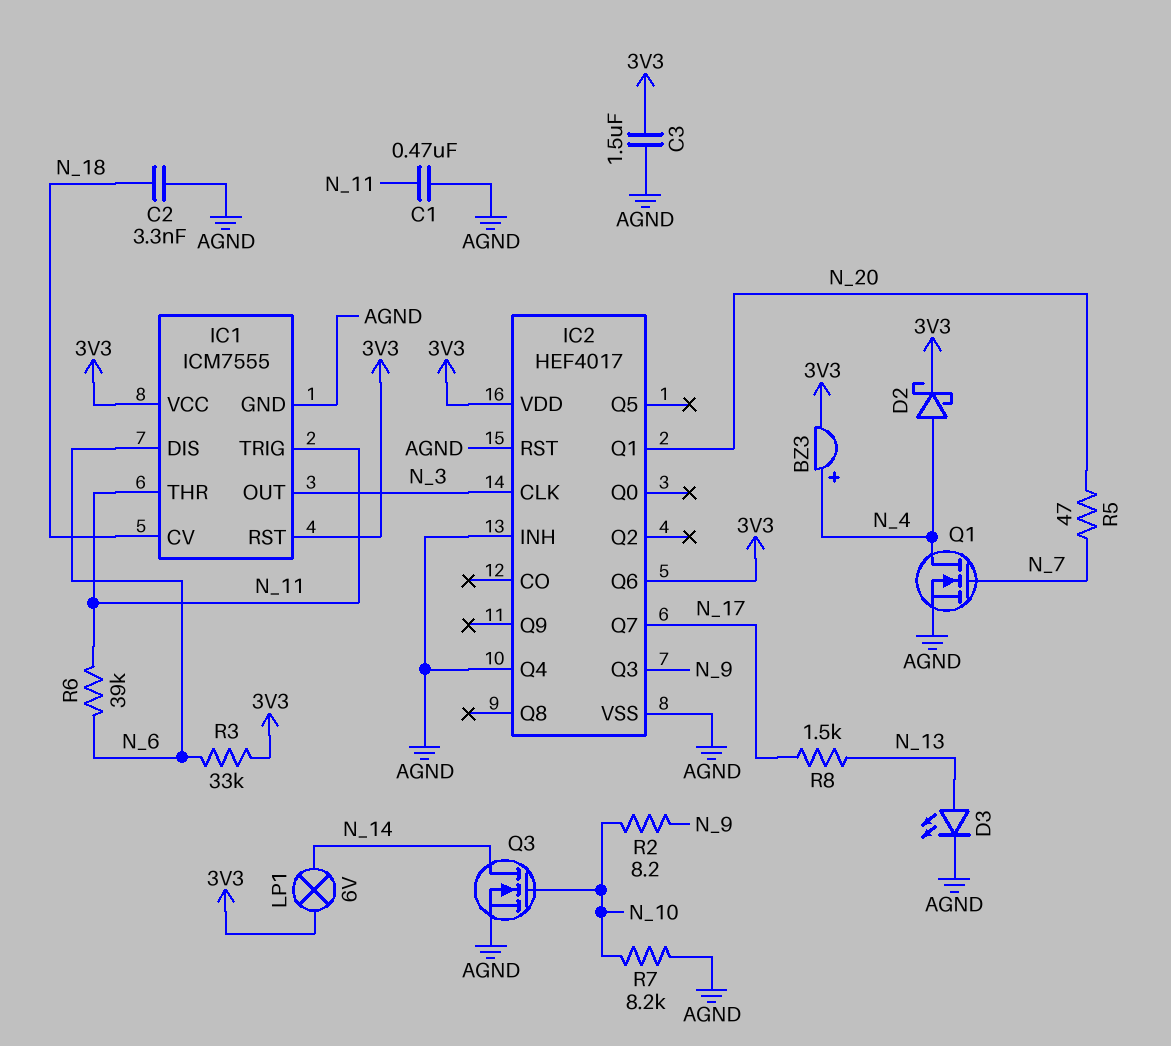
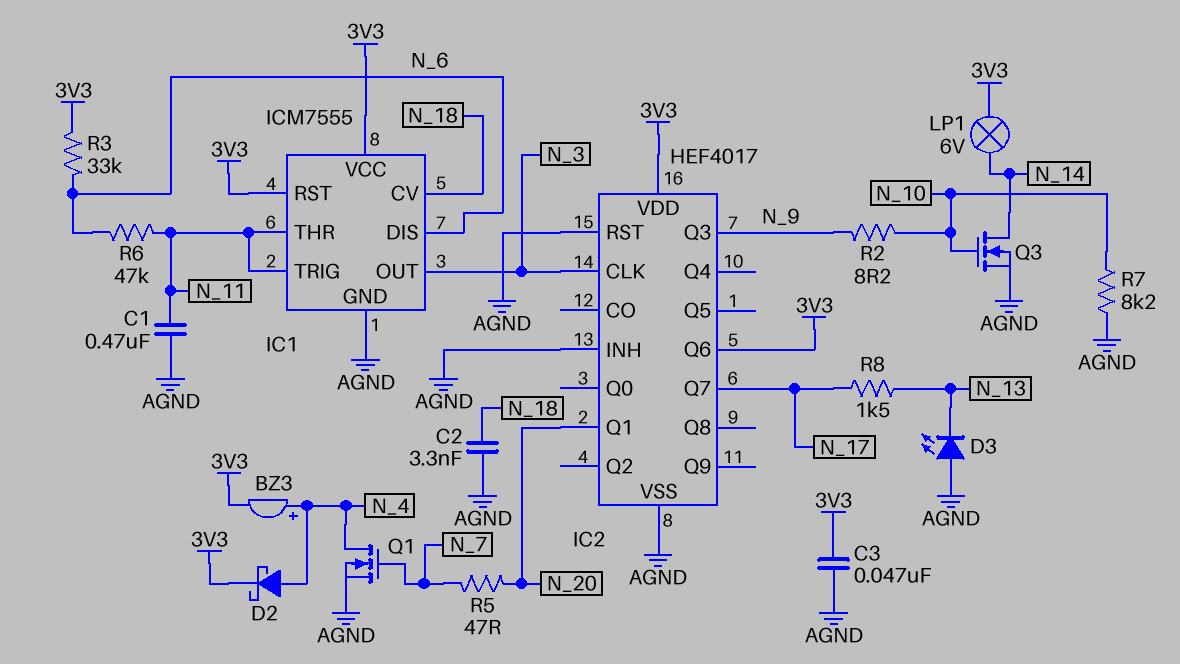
C3: 1.5uF (3V3, AGND) -> 47nF (3V3, AGND)
D3: LED (A N_13, K AGND) -> LED (A AGND, K N_13)
IC2 pin Q4: AGND -> none
R6: 39k (N_6, N_11) -> 47k (N_6, N_11)

